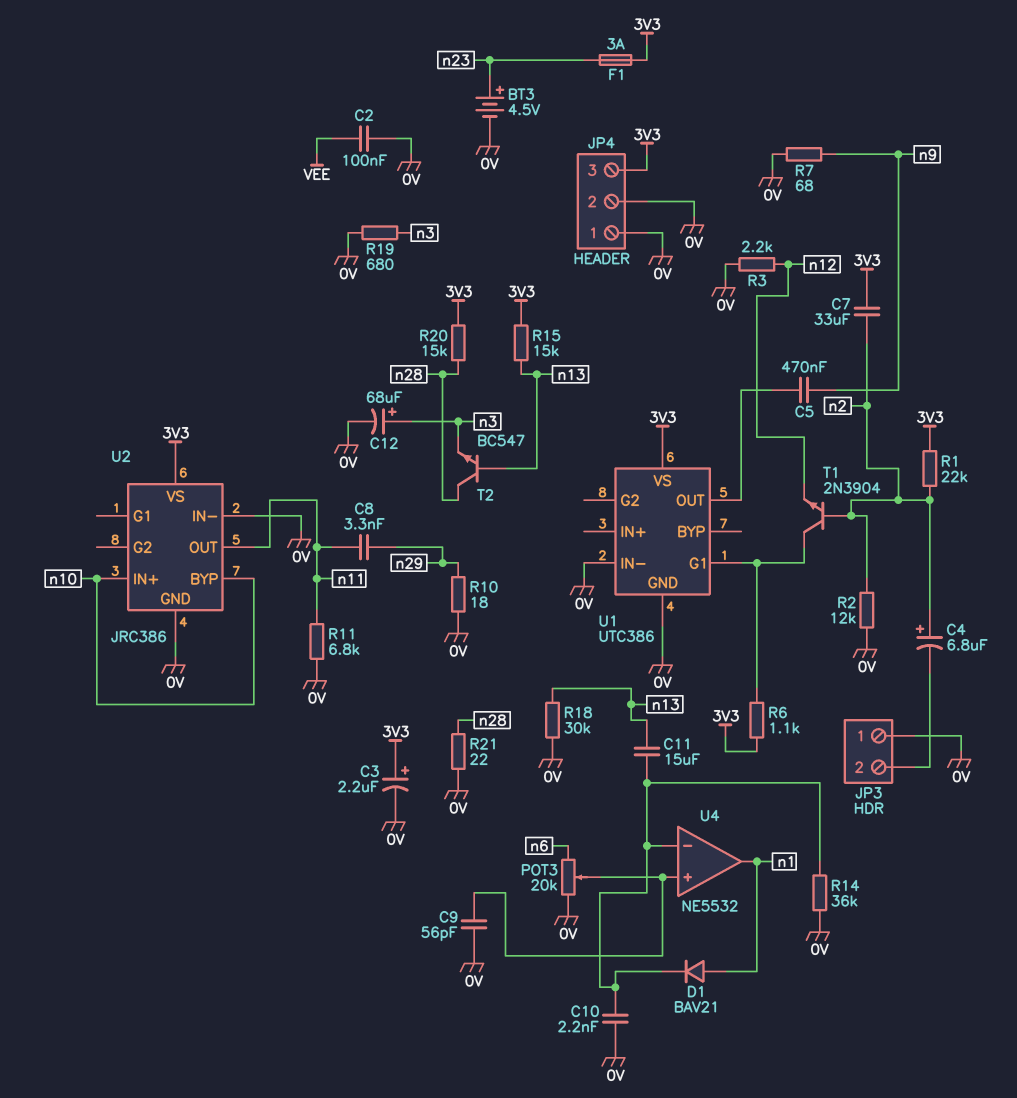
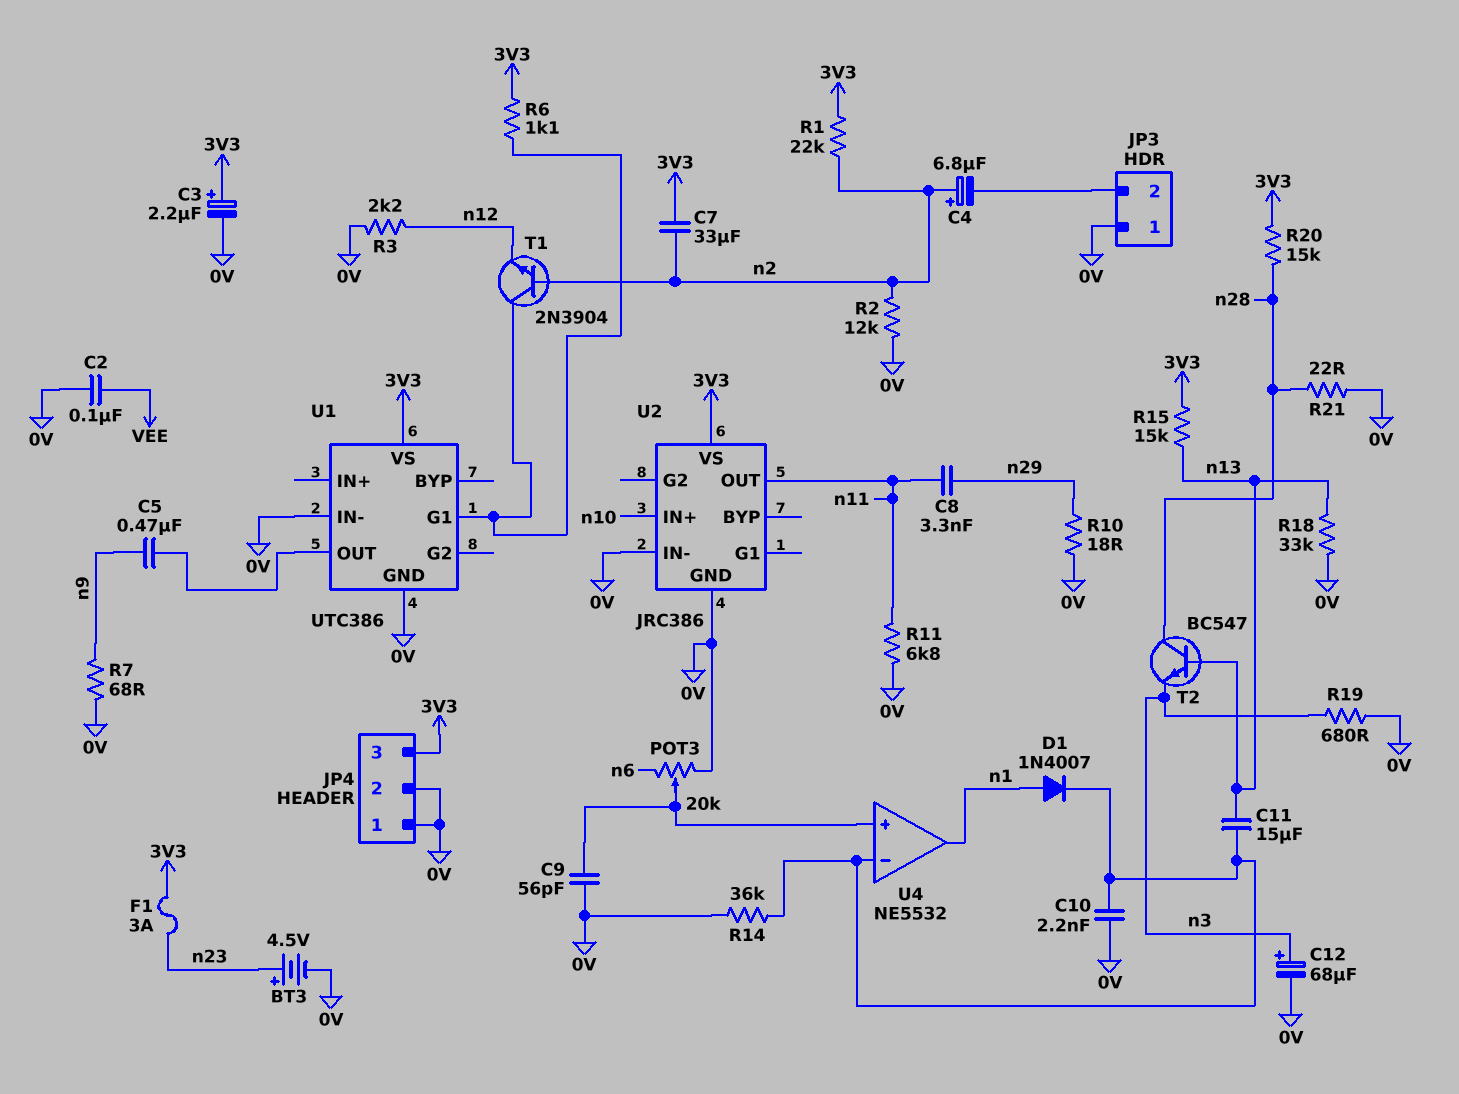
D1: diode BAV21 (A n1, K U4/in-) -> diode 1N4007 (A n1, K U4/in-)
R18: 30k (0V, n13) -> 33k (0V, n13)
U2 pin BYP: n10 -> none

